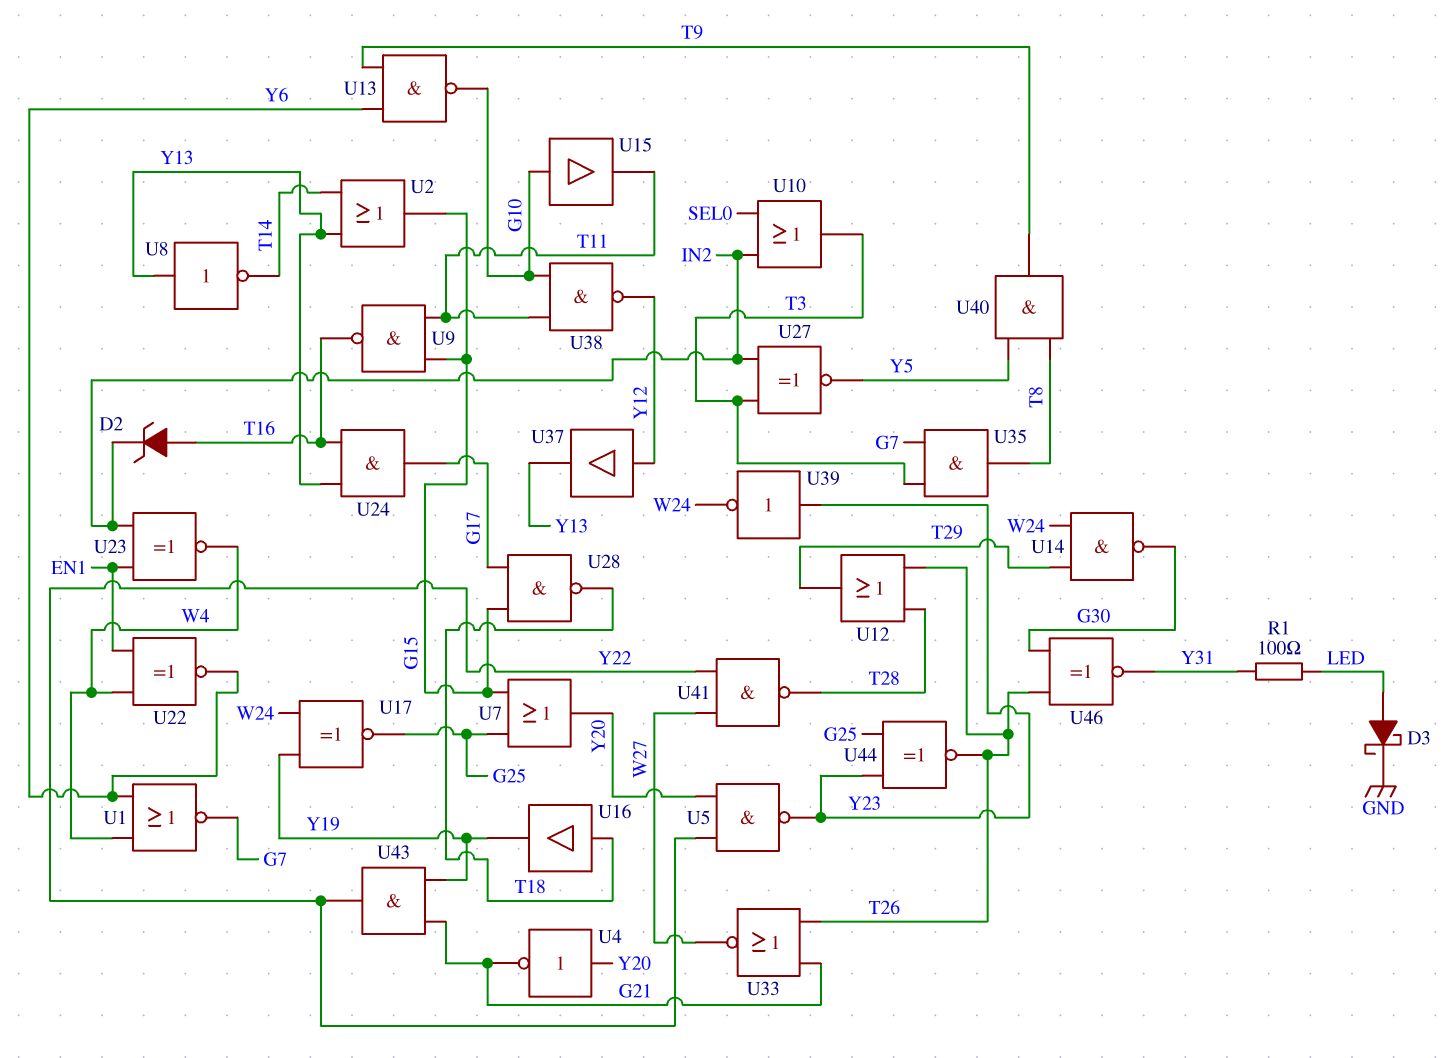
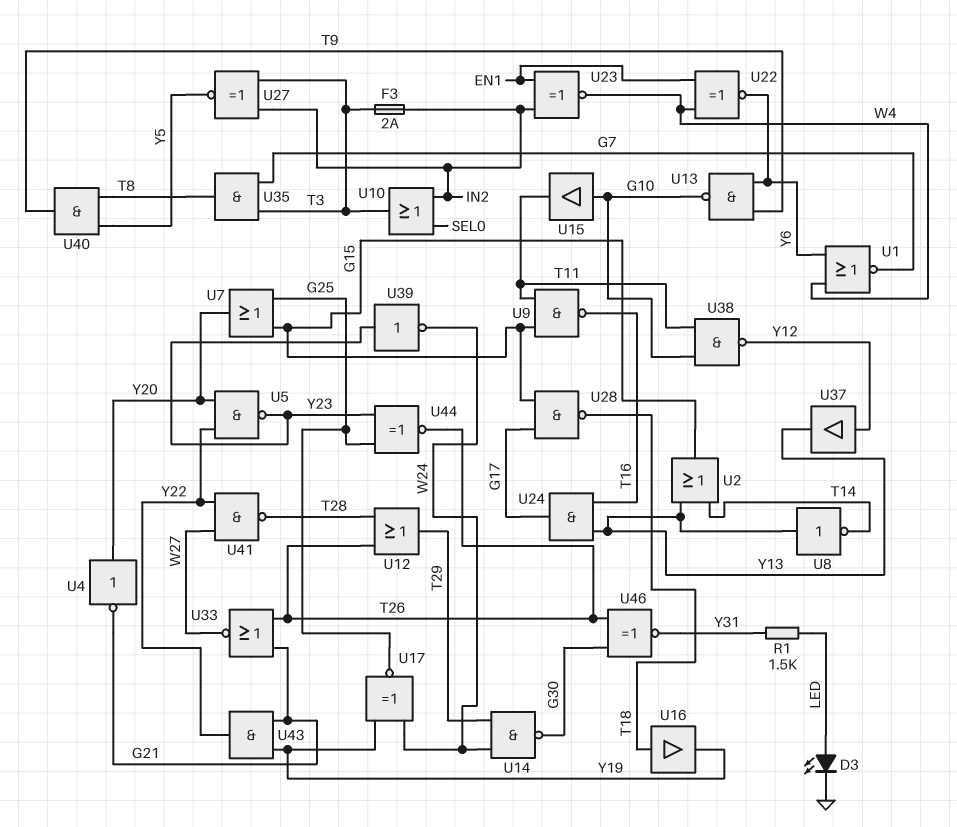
D2: zener (A T16, K IN2) -> none
D3: schottky (A LED, K GND) -> LED (A LED, K GND)
F3: none -> 2A (IN2, T3)
R1: 100 (LED, Y31) -> 1.5k (LED, Y31)

